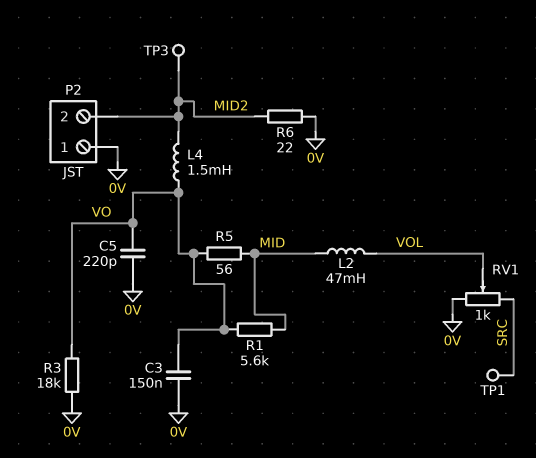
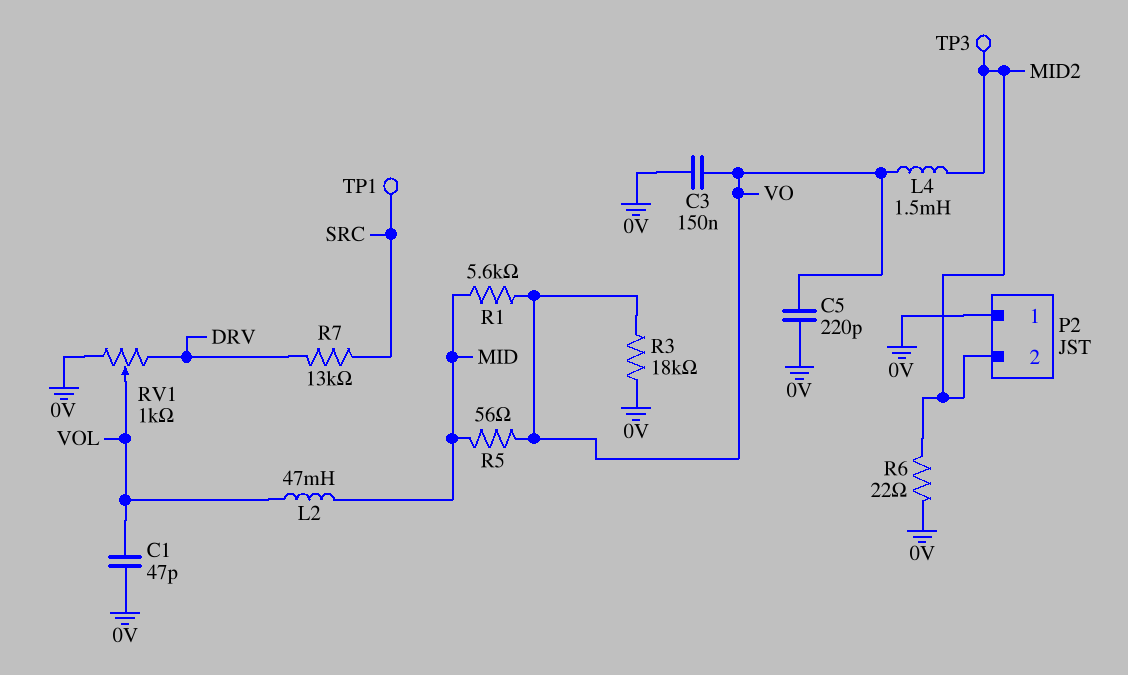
C1: none -> 47pF (0V, VOL)
R7: none -> 13k (DRV, SRC)
RV1: 1k (0V, SRC, wiper VOL) -> 1k (0V, DRV, wiper VOL)

